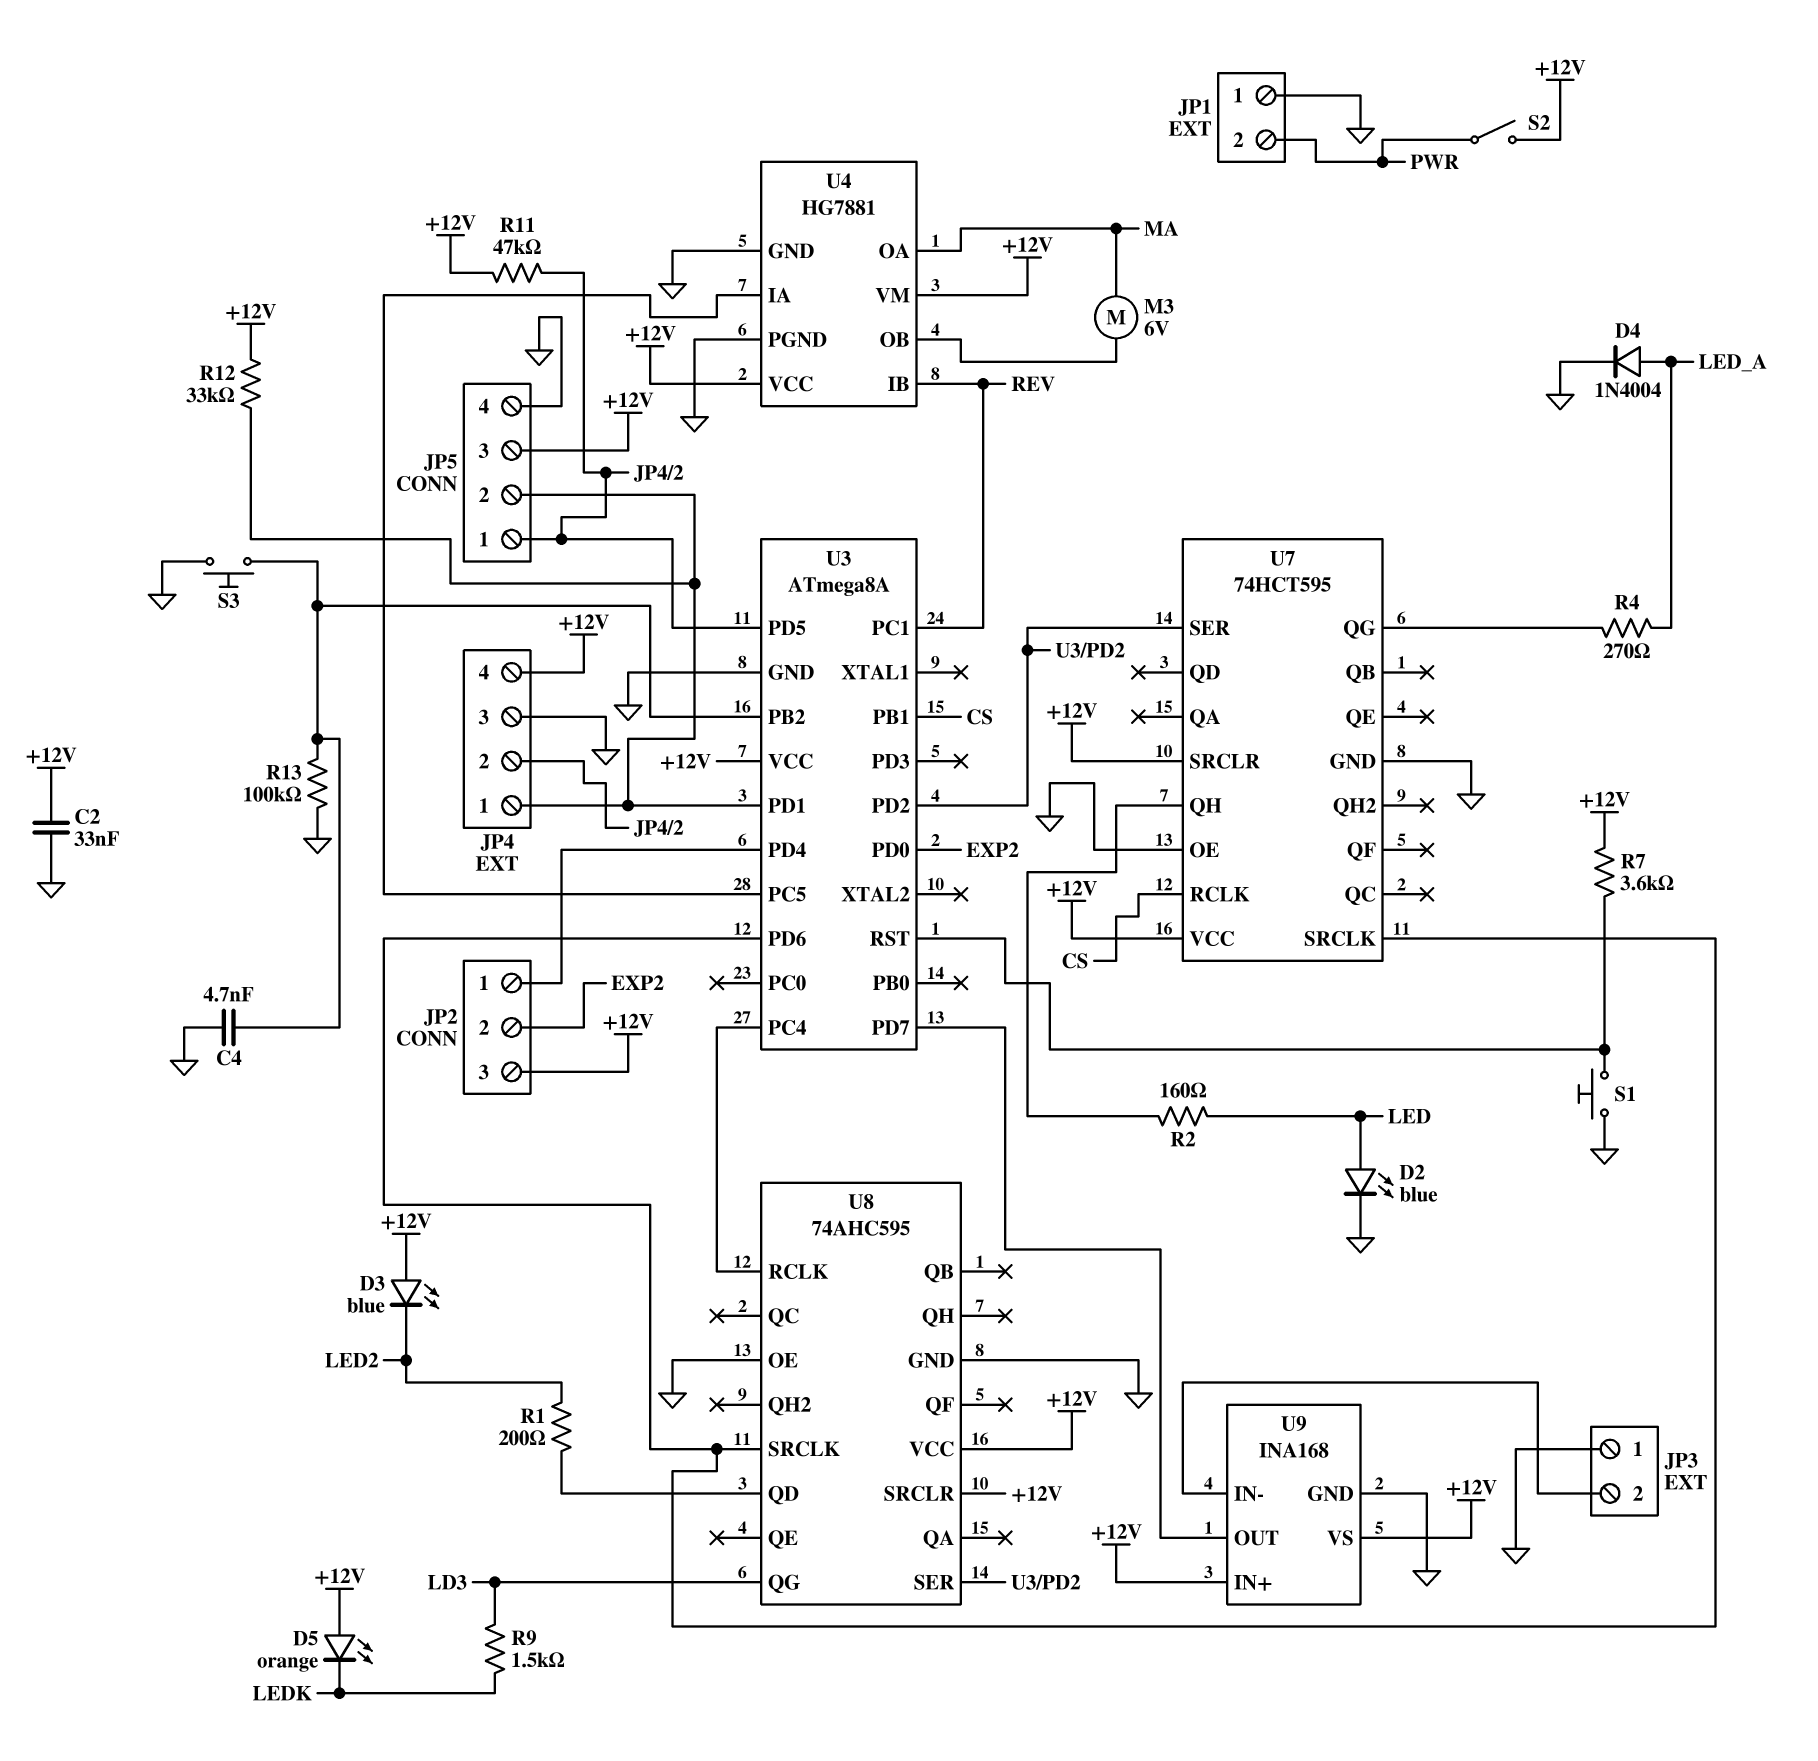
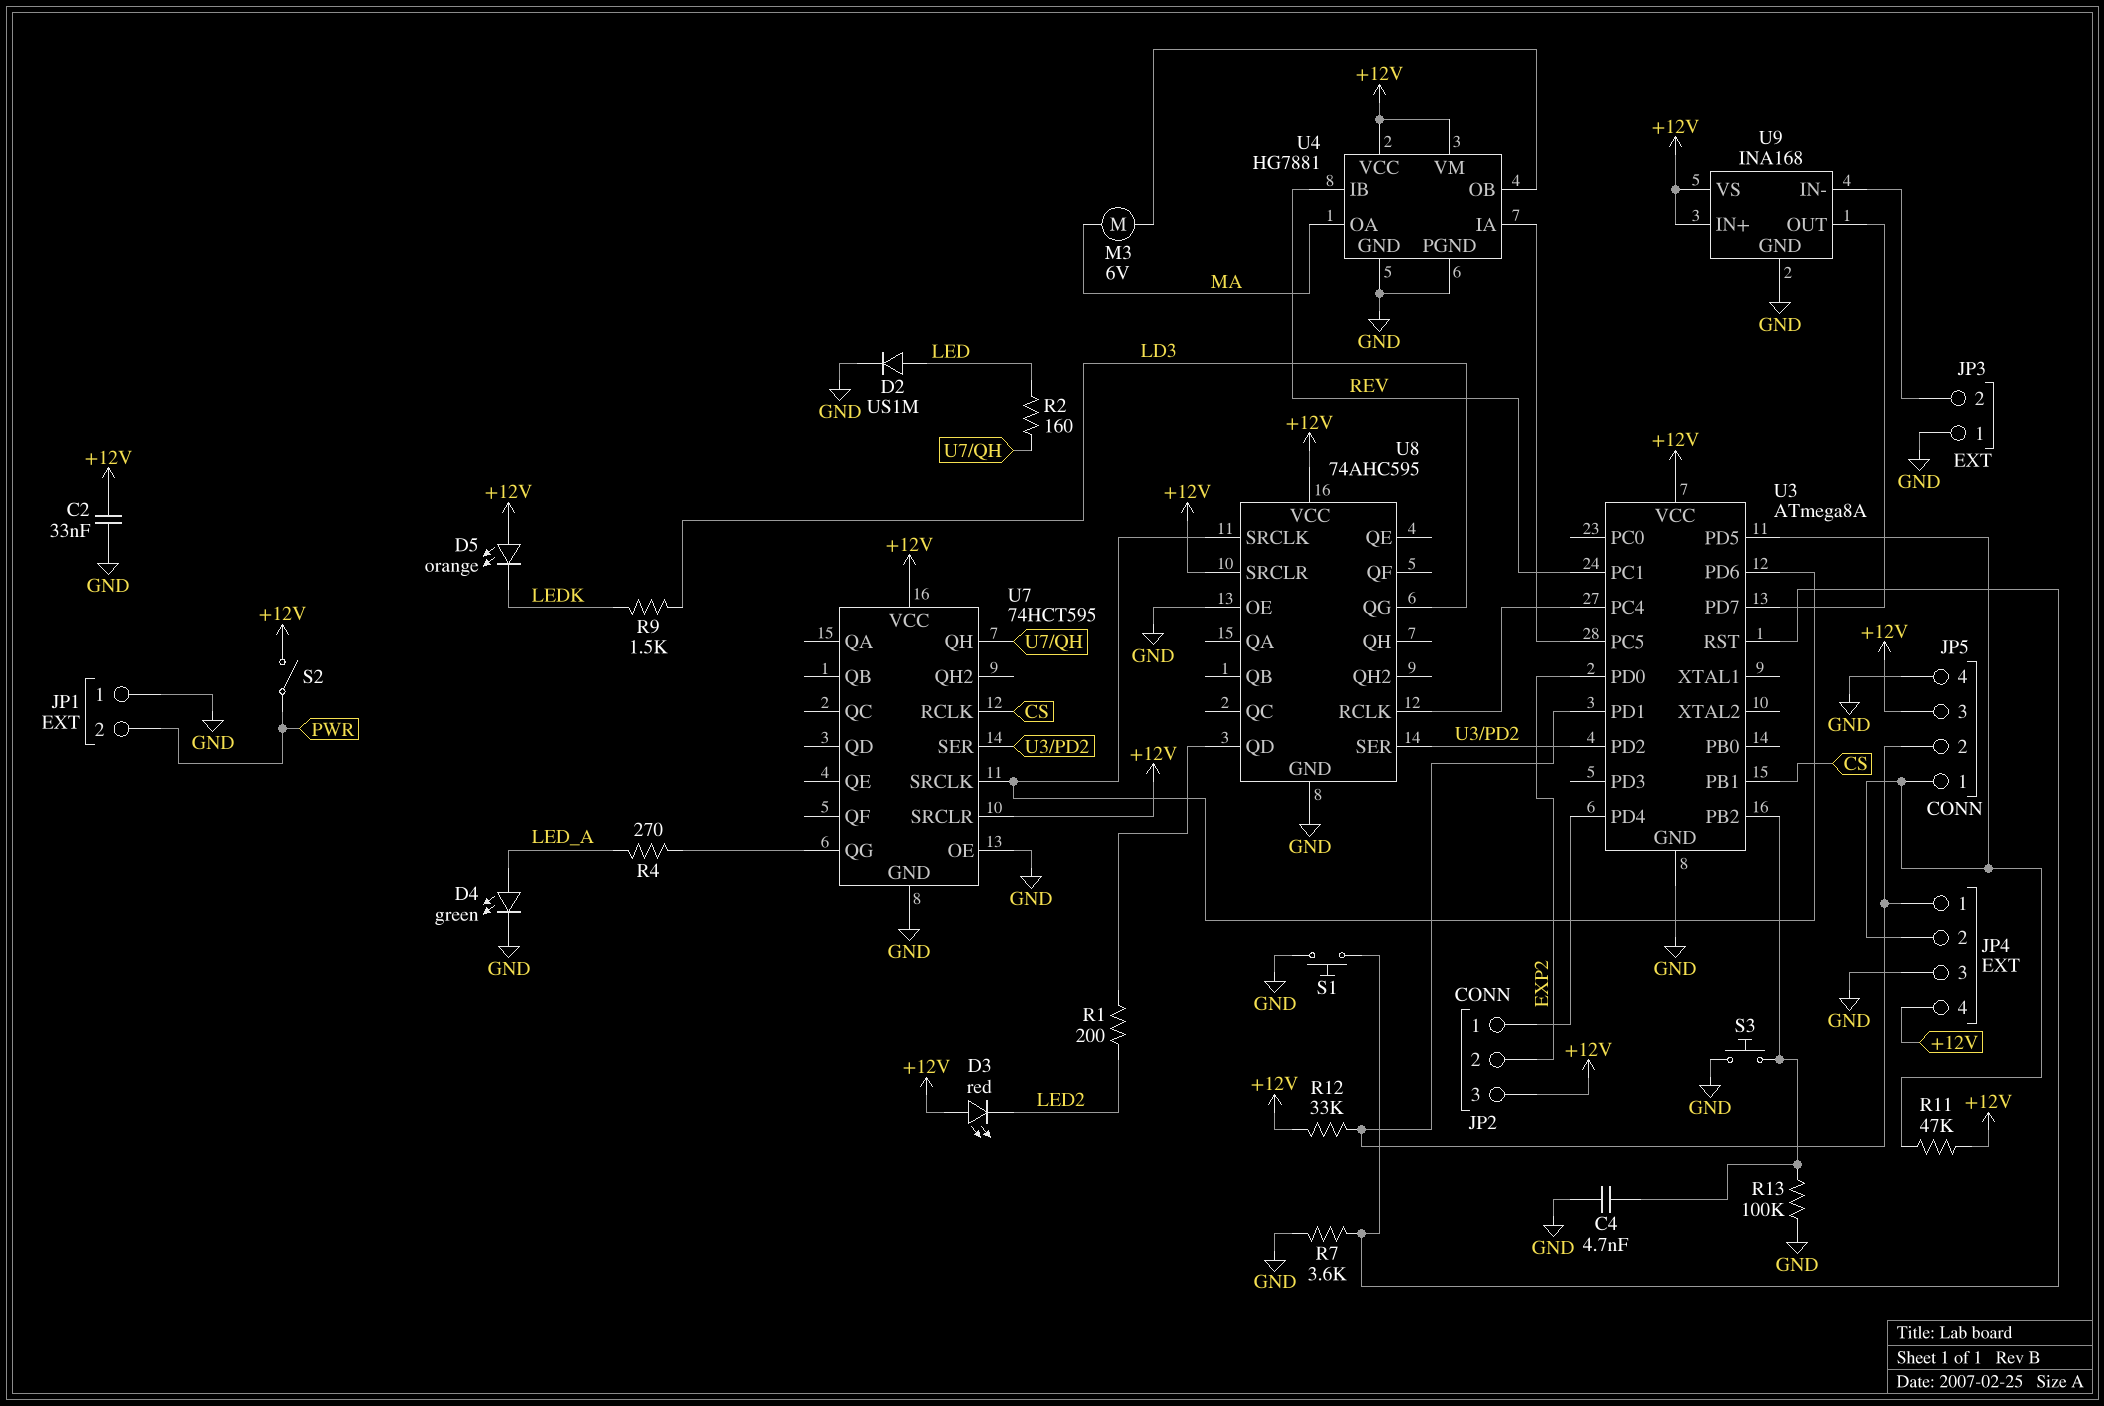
D2: LED blue (A LED, K GND) -> diode US1M (A LED, K GND)
D3: LED blue (A +12V, K LED2) -> LED red (A +12V, K LED2)
D4: diode 1N4004 (A LED_A, K GND) -> LED green (A LED_A, K GND)
R7: 3.6k (+12V, U3/RST) -> 3.6k (GND, U3/RST)

